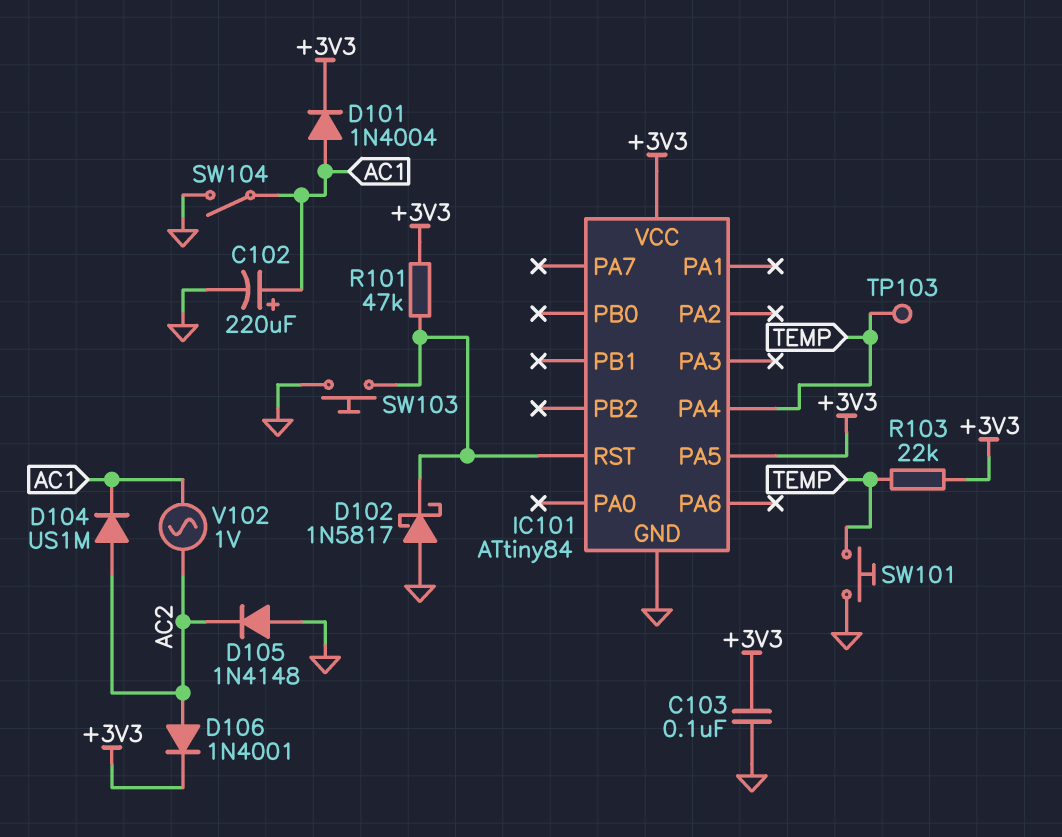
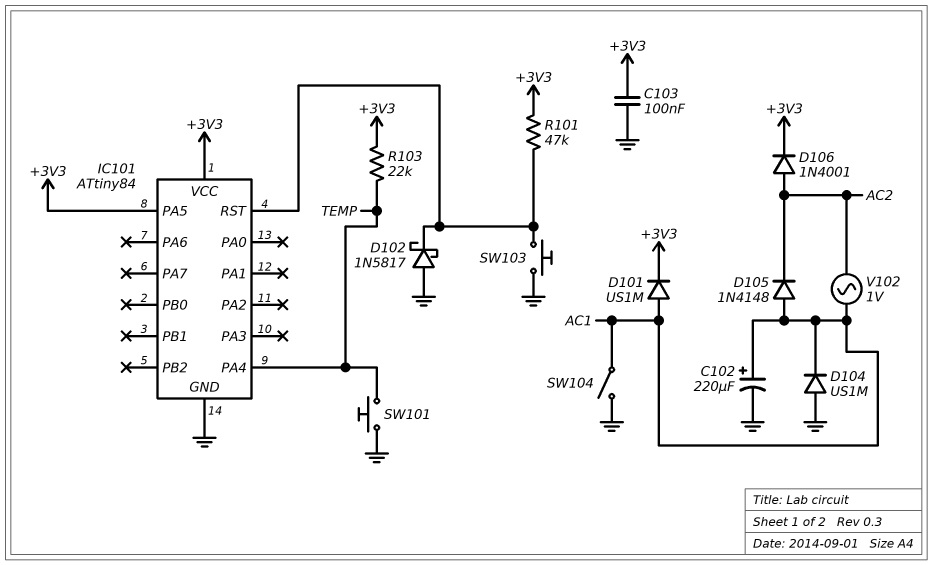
D101: diode 1N4004 (A AC1, K +3V3) -> diode US1M (A AC1, K +3V3)
D104: diode US1M (A AC2, K AC1) -> diode US1M (A GND, K AC1)
D105: diode 1N4148 (A GND, K AC2) -> diode 1N4148 (A AC1, K AC2)
TP103: test point (TEMP) -> none

